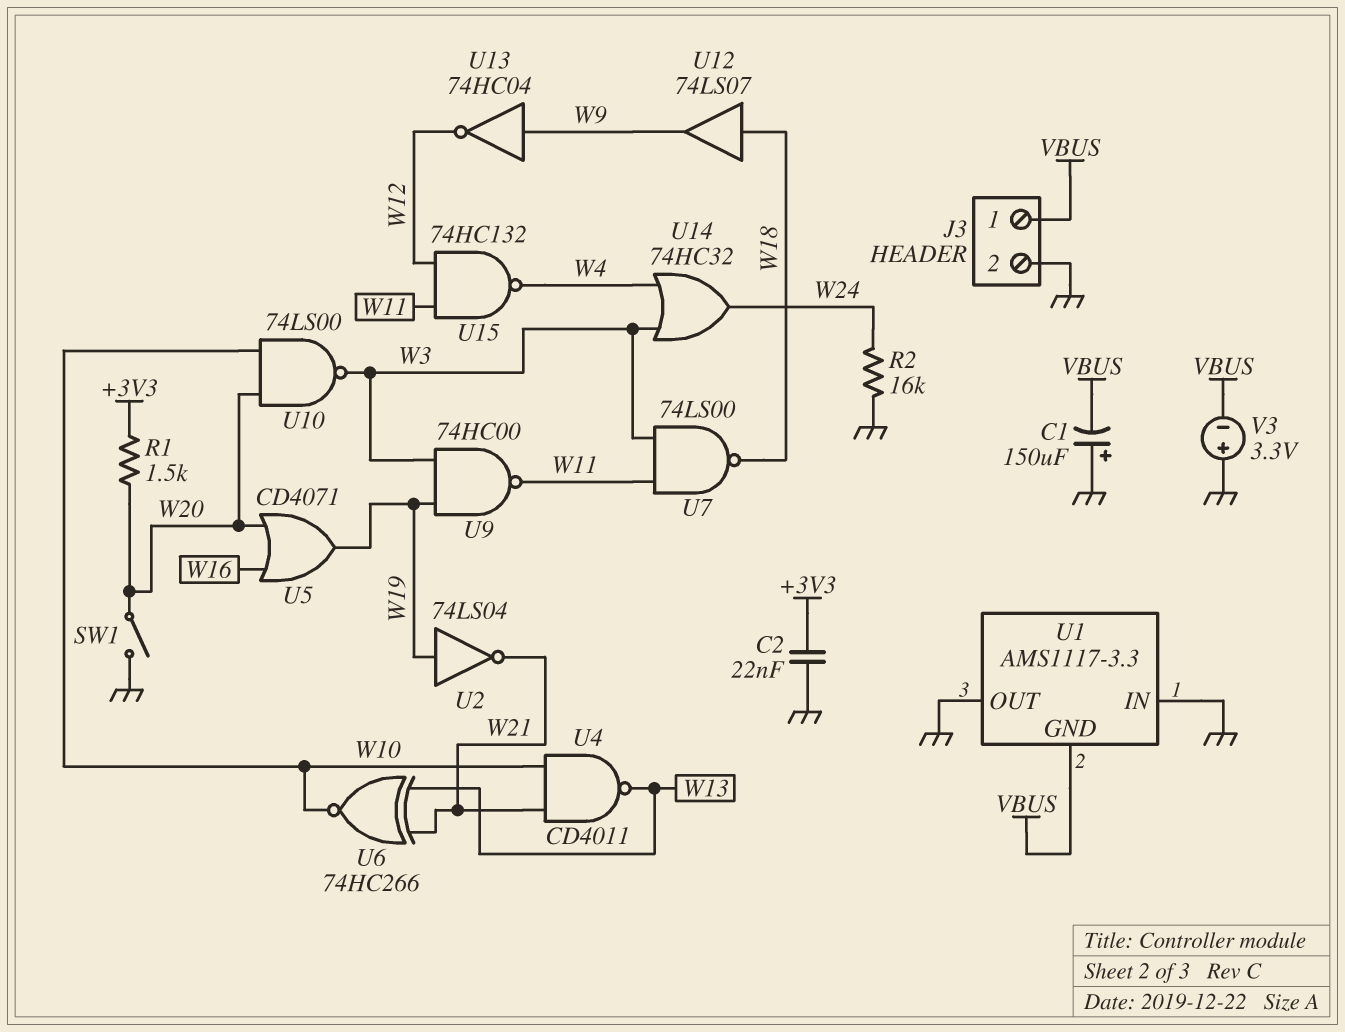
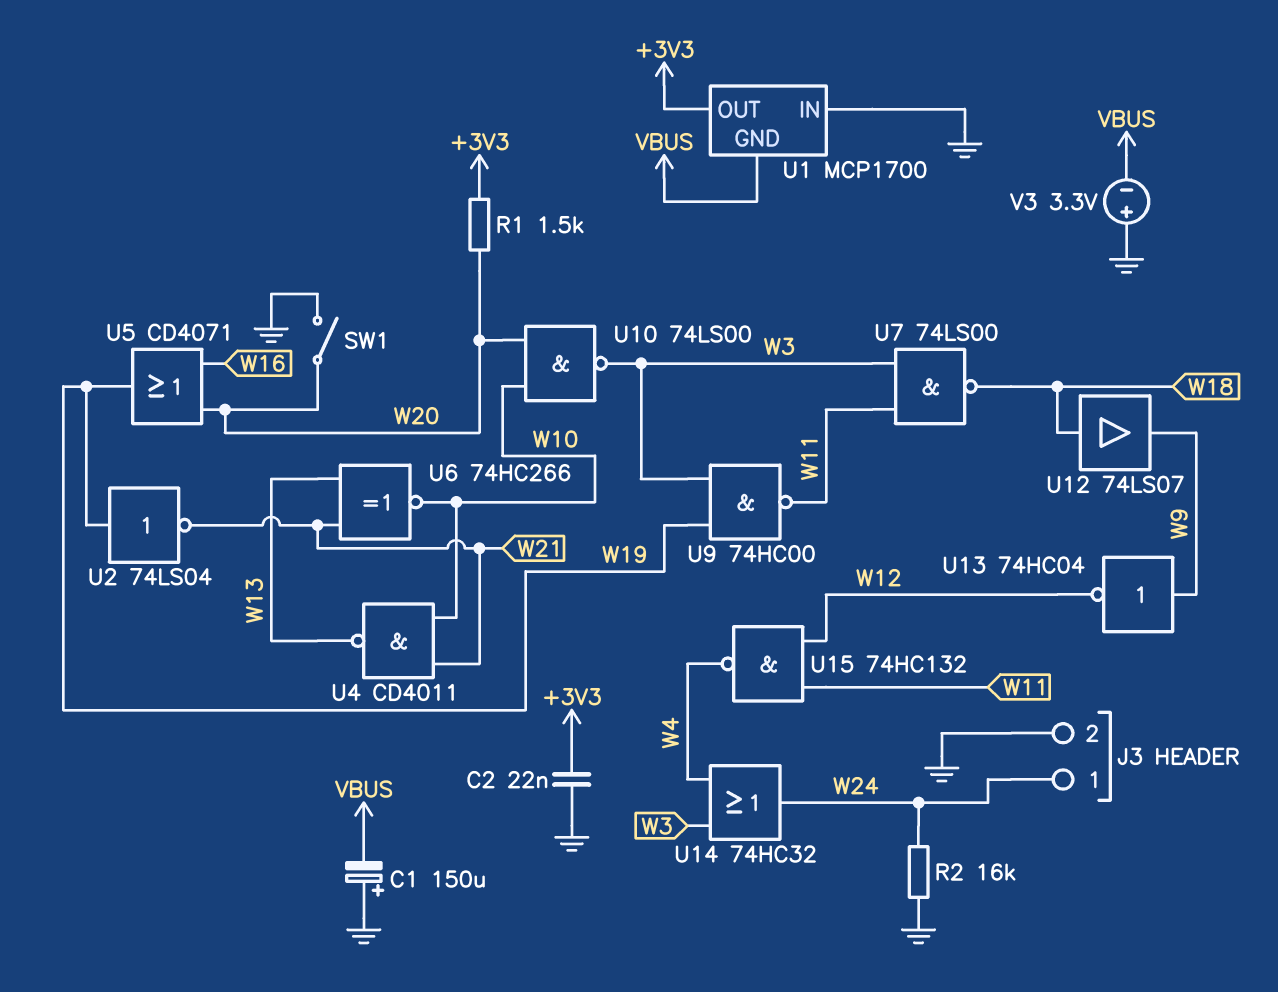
J3 pin 1: VBUS -> W24
U1: AMS1117-3.3 -> MCP1700
U1 pin OUT: GND -> +3V3

